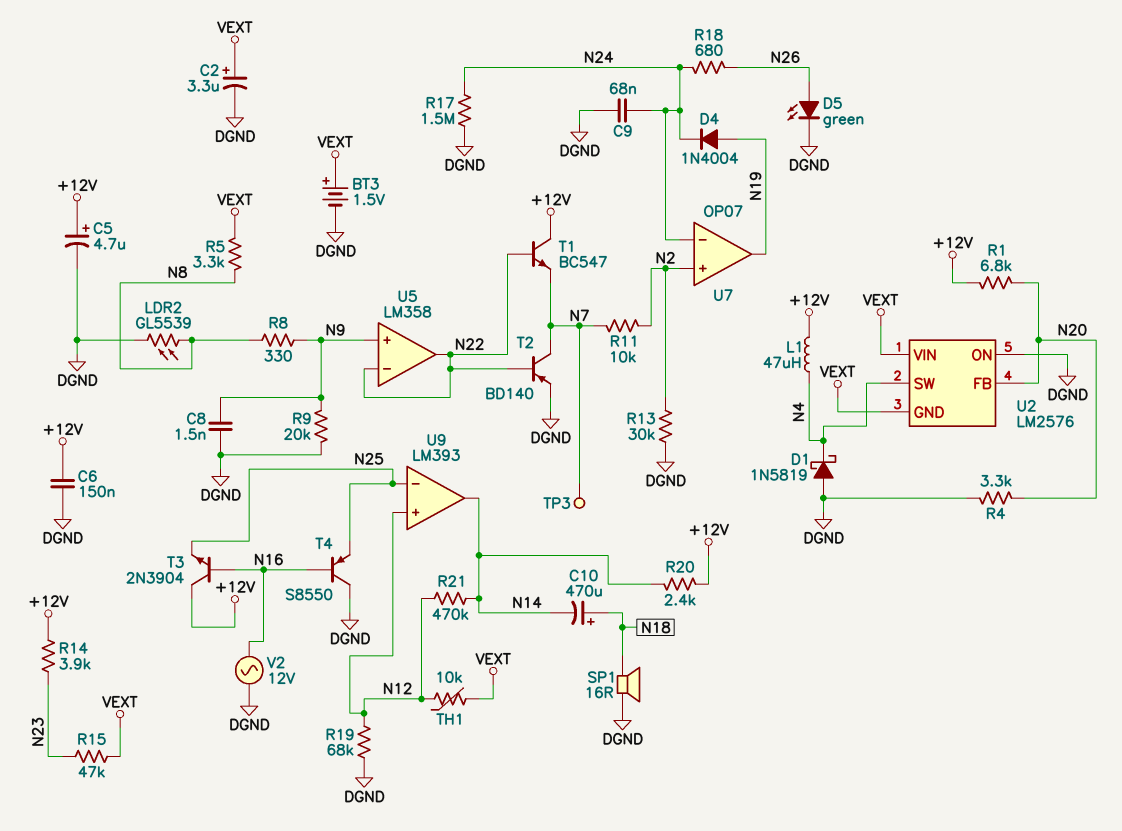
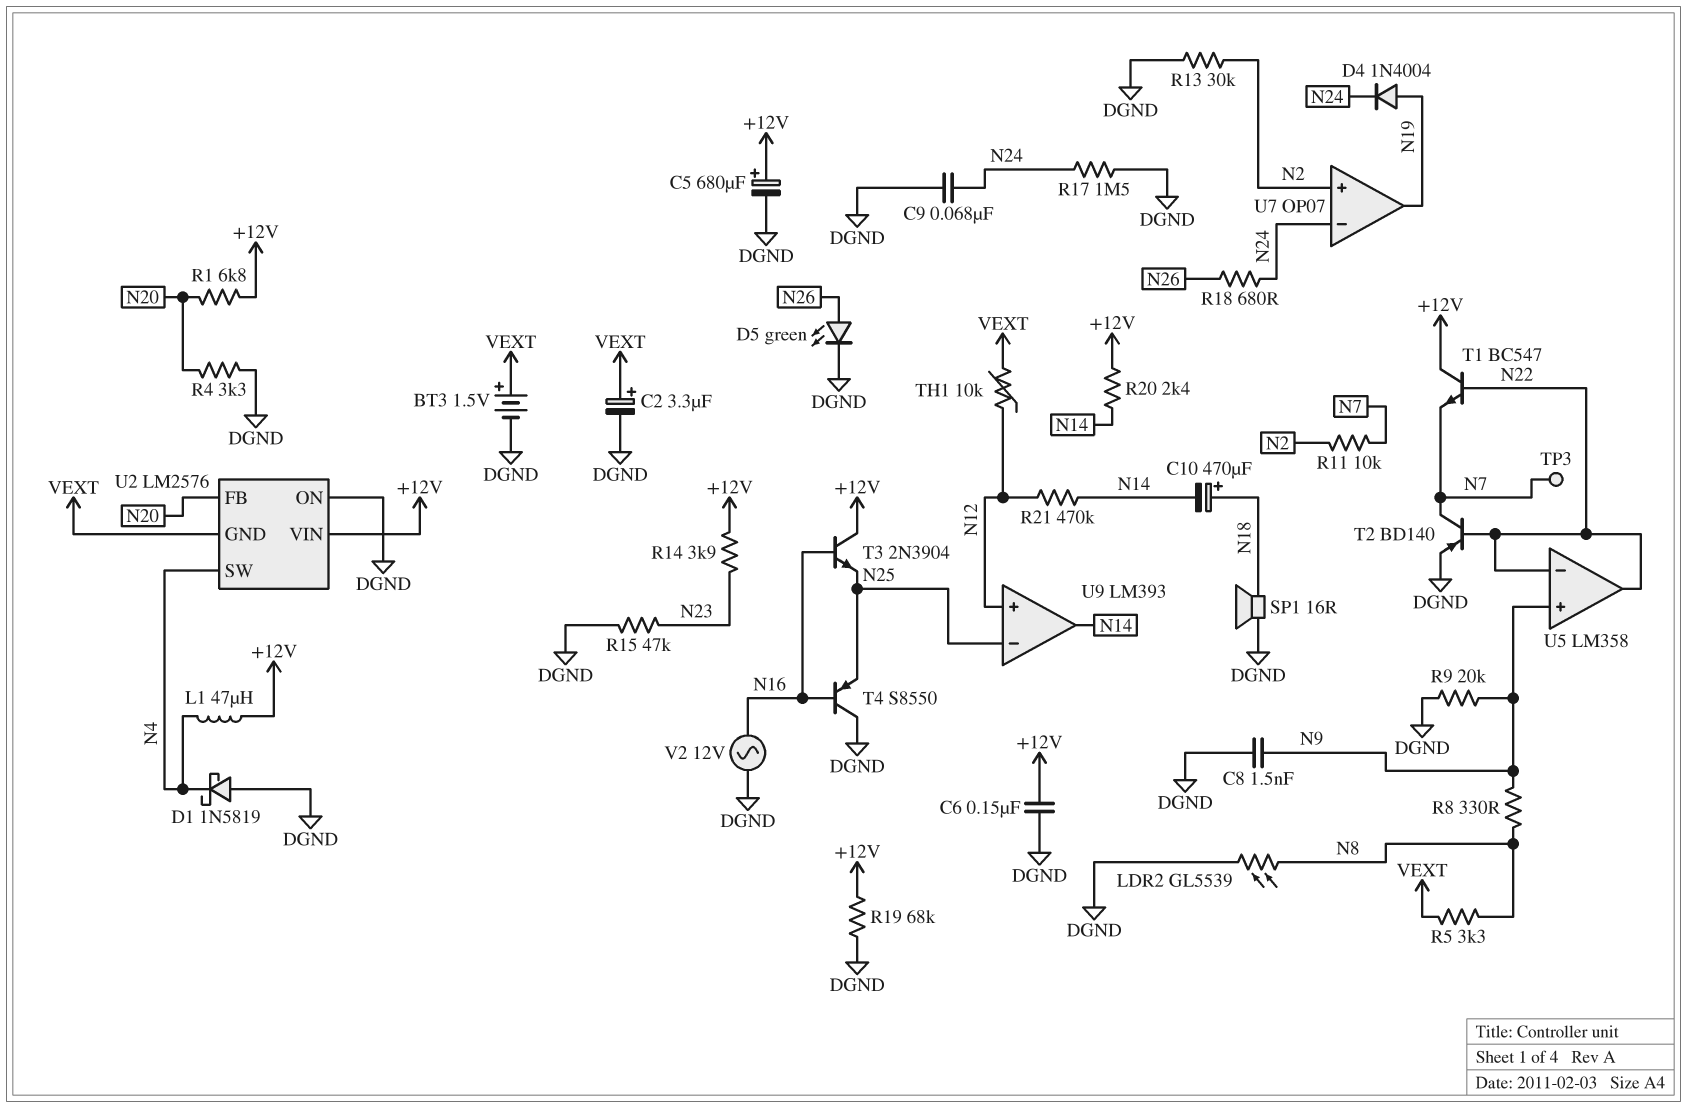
C5: 4.7uF (plus +12V, minus DGND) -> 680uF (plus +12V, minus DGND)
R15: 47k (N23, VEXT) -> 47k (DGND, N23)
R19: 68k (DGND, N12) -> 68k (+12V, DGND)
U2 pin VIN: VEXT -> +12V

